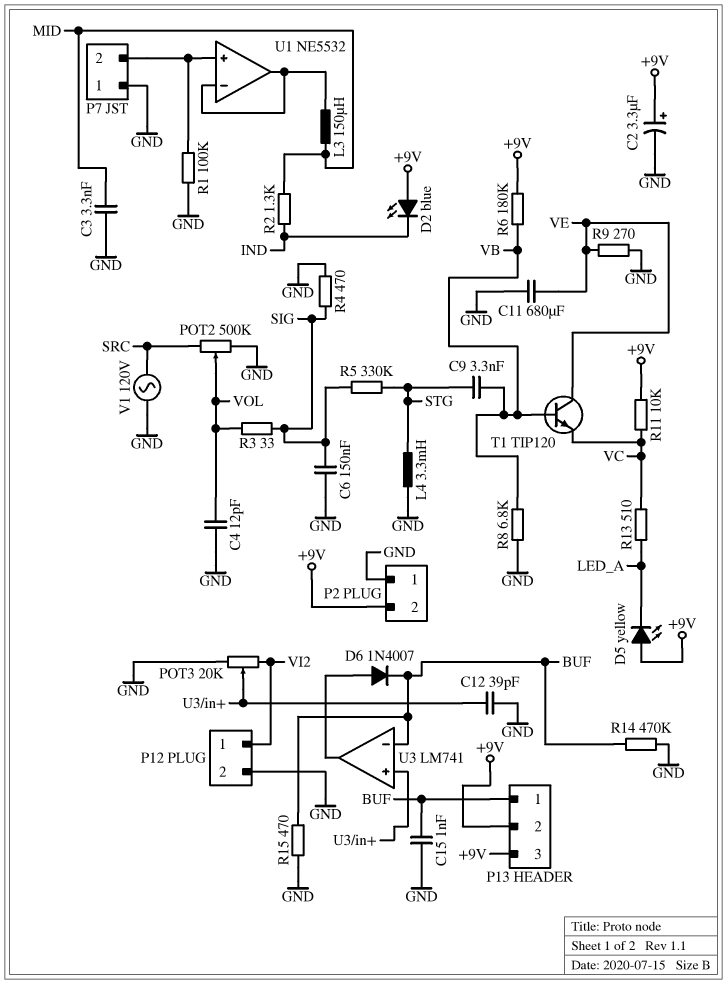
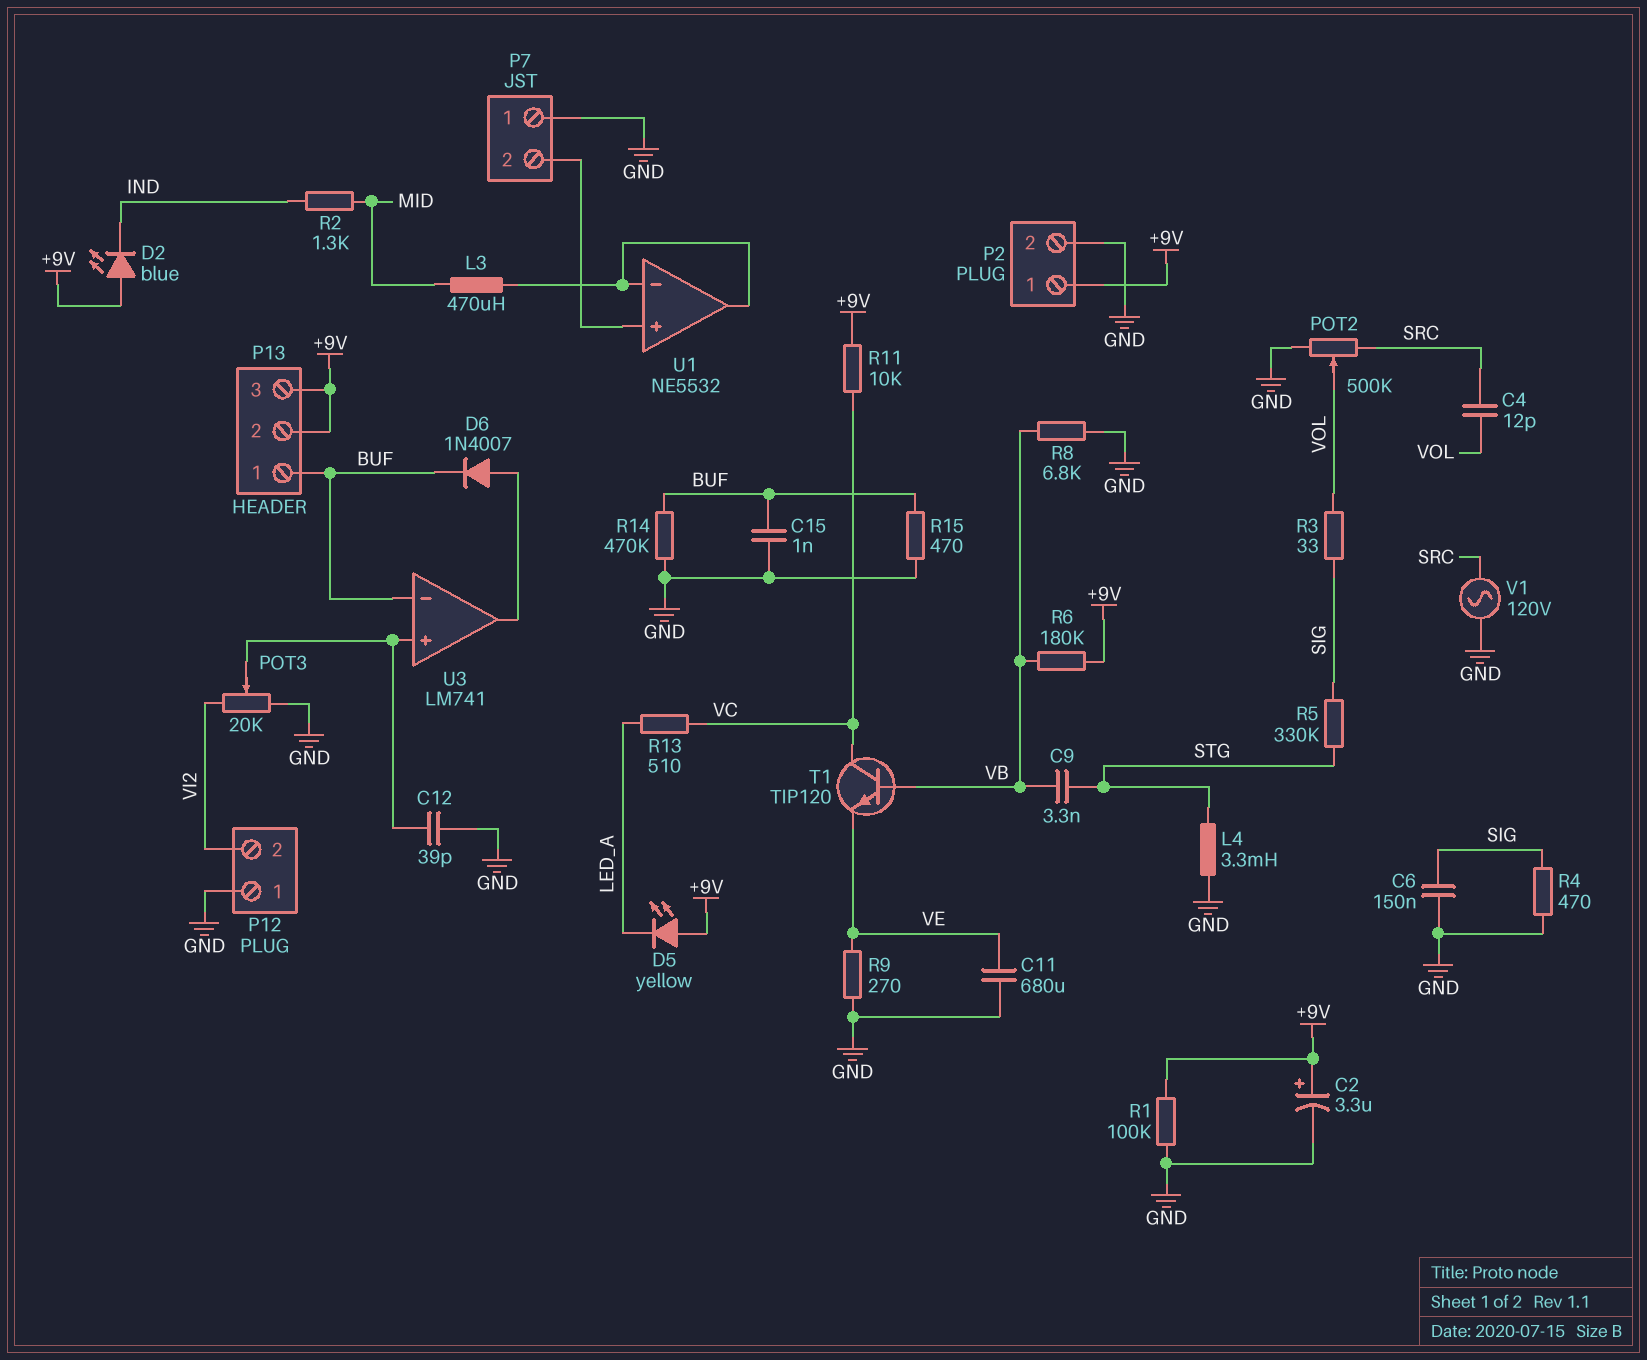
C3: 3.3nF (GND, MID) -> none
C4: 12pF (GND, VOL) -> 12pF (SRC, VOL)
L3: 150uH (MID, U1/in-) -> 470uH (MID, U1/in-)
P2 pin 1: GND -> +9V
P2 pin 2: +9V -> GND
P12 pin 1: VI2 -> GND
P12 pin 2: GND -> VI2
R1: 100k (GND, P7/2) -> 100k (+9V, GND)
T1: NPN TIP120 (B VB, C VE, E VC) -> NPN TIP120 (B VB, C VC, E VE)

